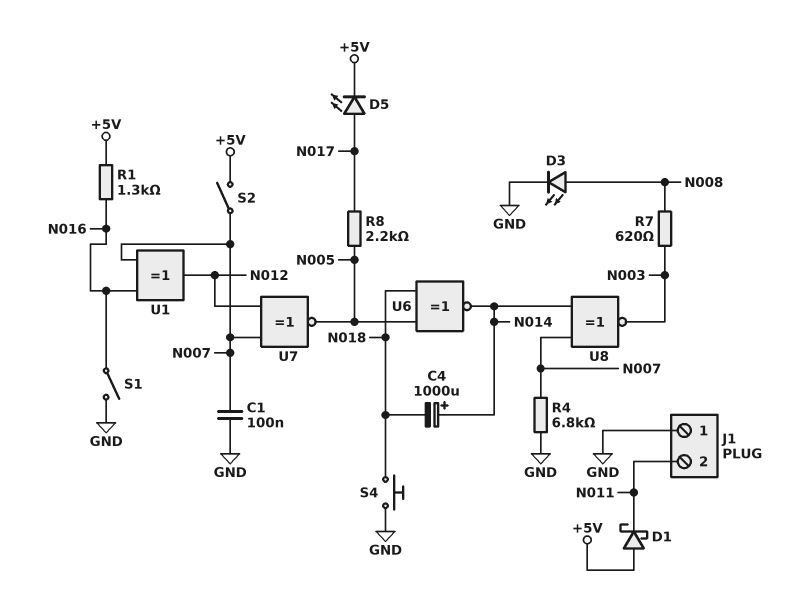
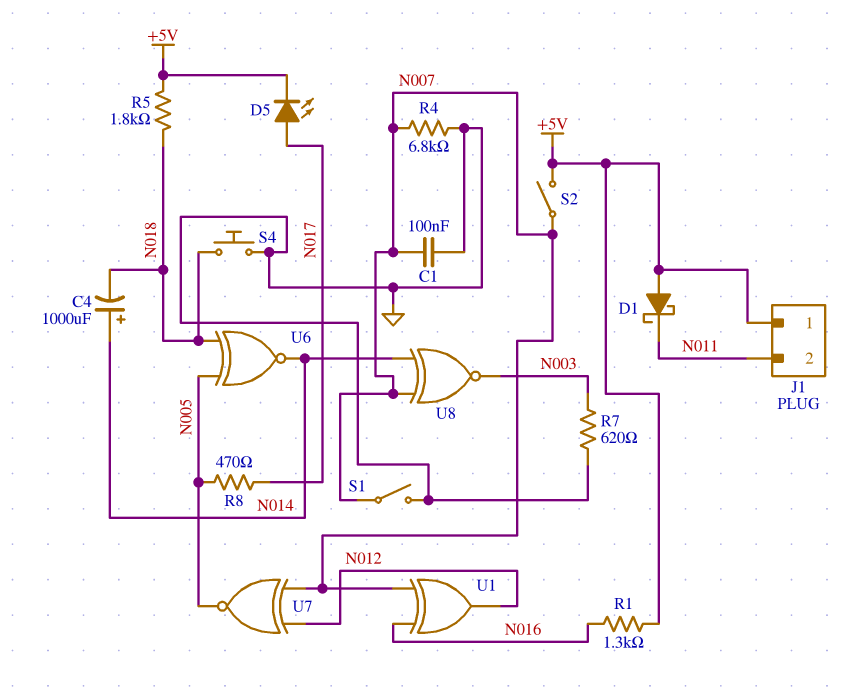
D3: LED (A N008, K GND) -> none
J1 pin 1: GND -> +5V
R5: none -> 1.8k (+5V, N018)
R7: 620 (N003, N008) -> 620 (GND, N003)
R8: 2.2k (N005, N017) -> 470 (N005, N017)
S1: switch (GND, N016) -> switch (GND, N007)

